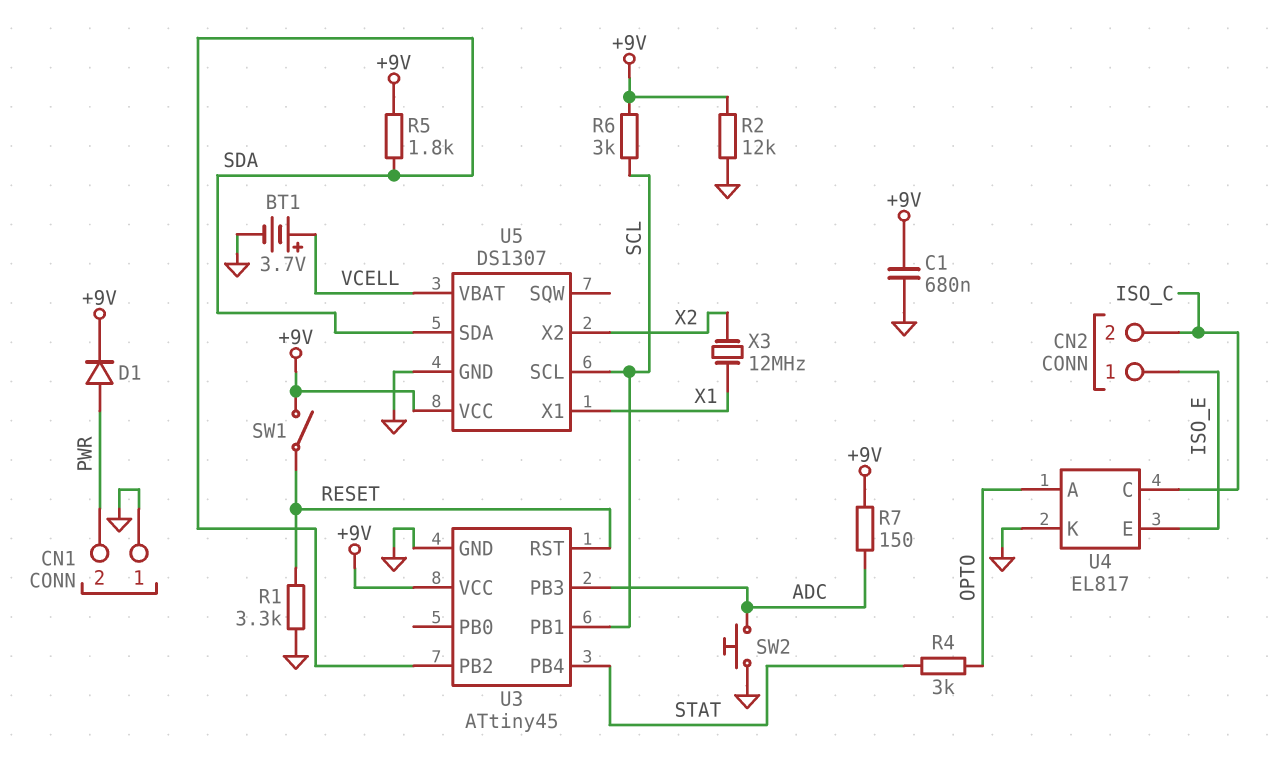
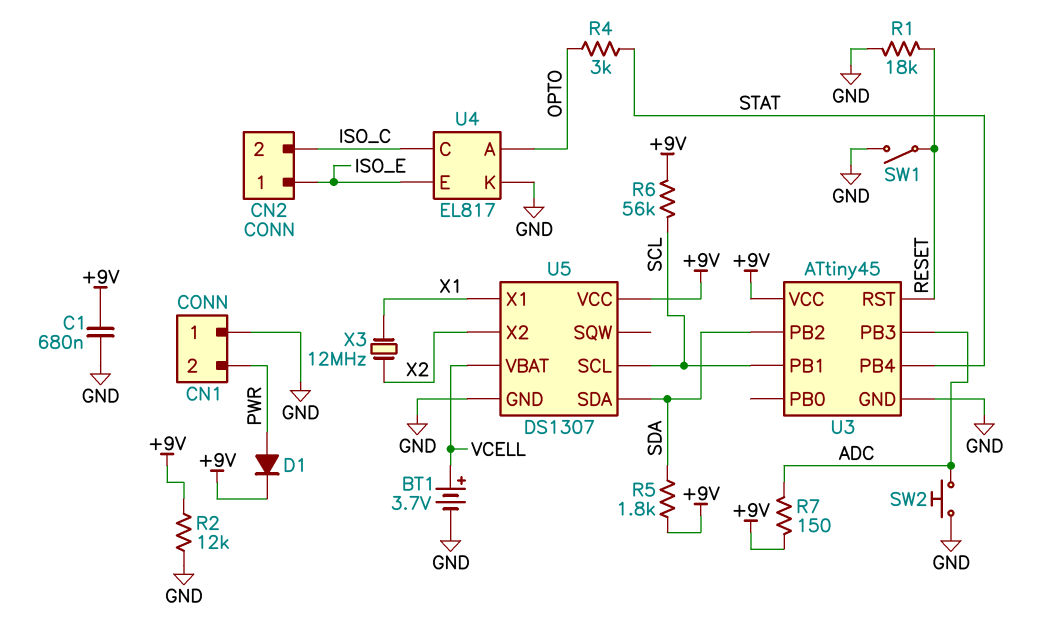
R1: 3.3k (GND, RESET) -> 18k (GND, RESET)
R6: 3k (+9V, SCL) -> 56k (+9V, SCL)
SW1: switch (+9V, RESET) -> switch (GND, RESET)

